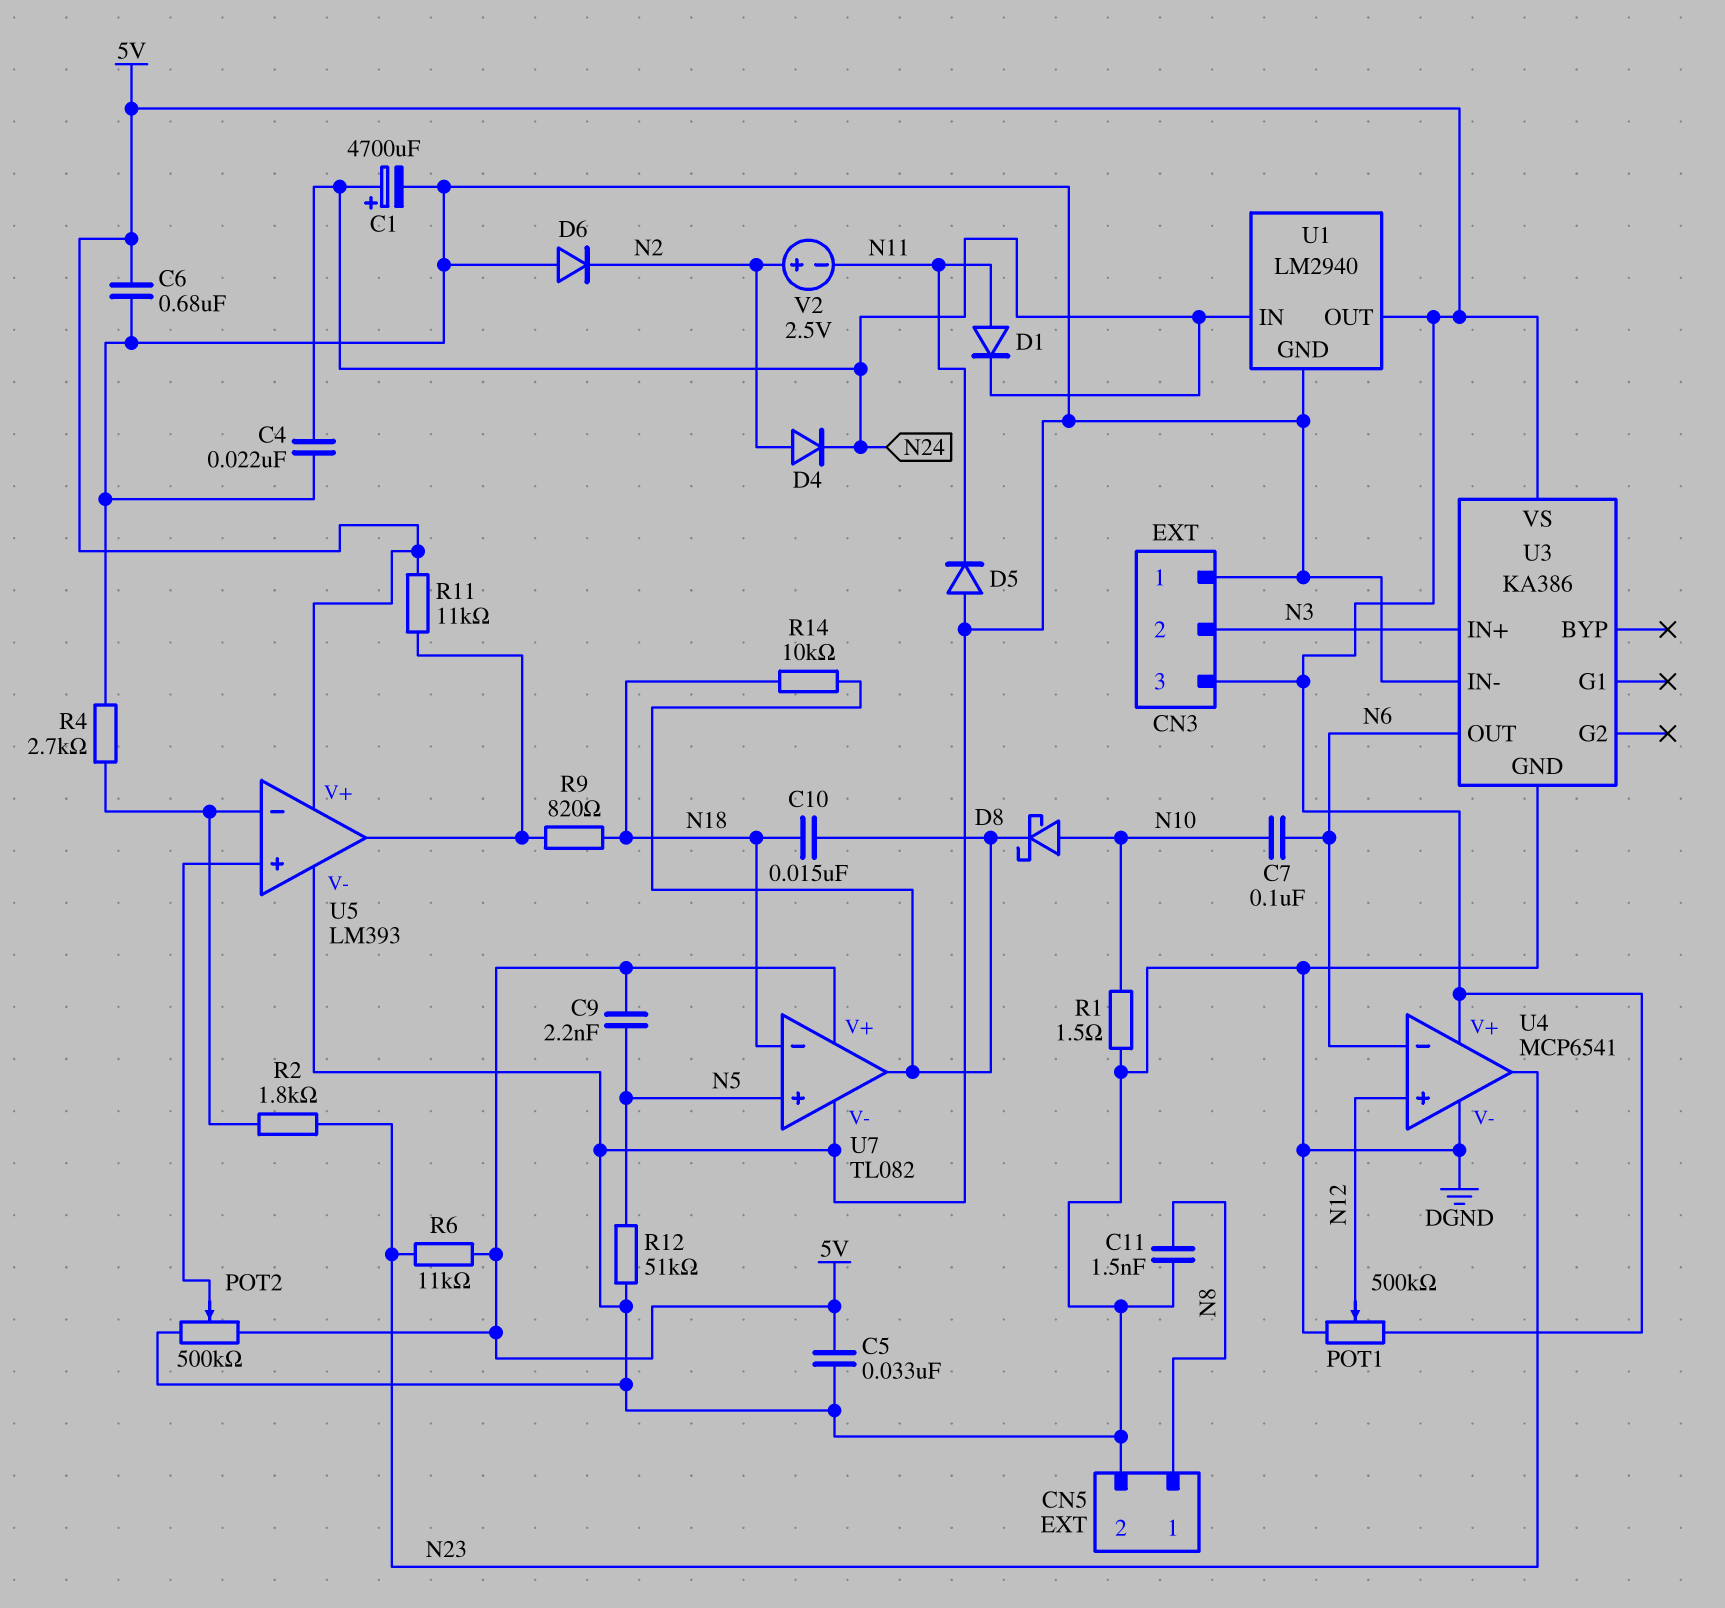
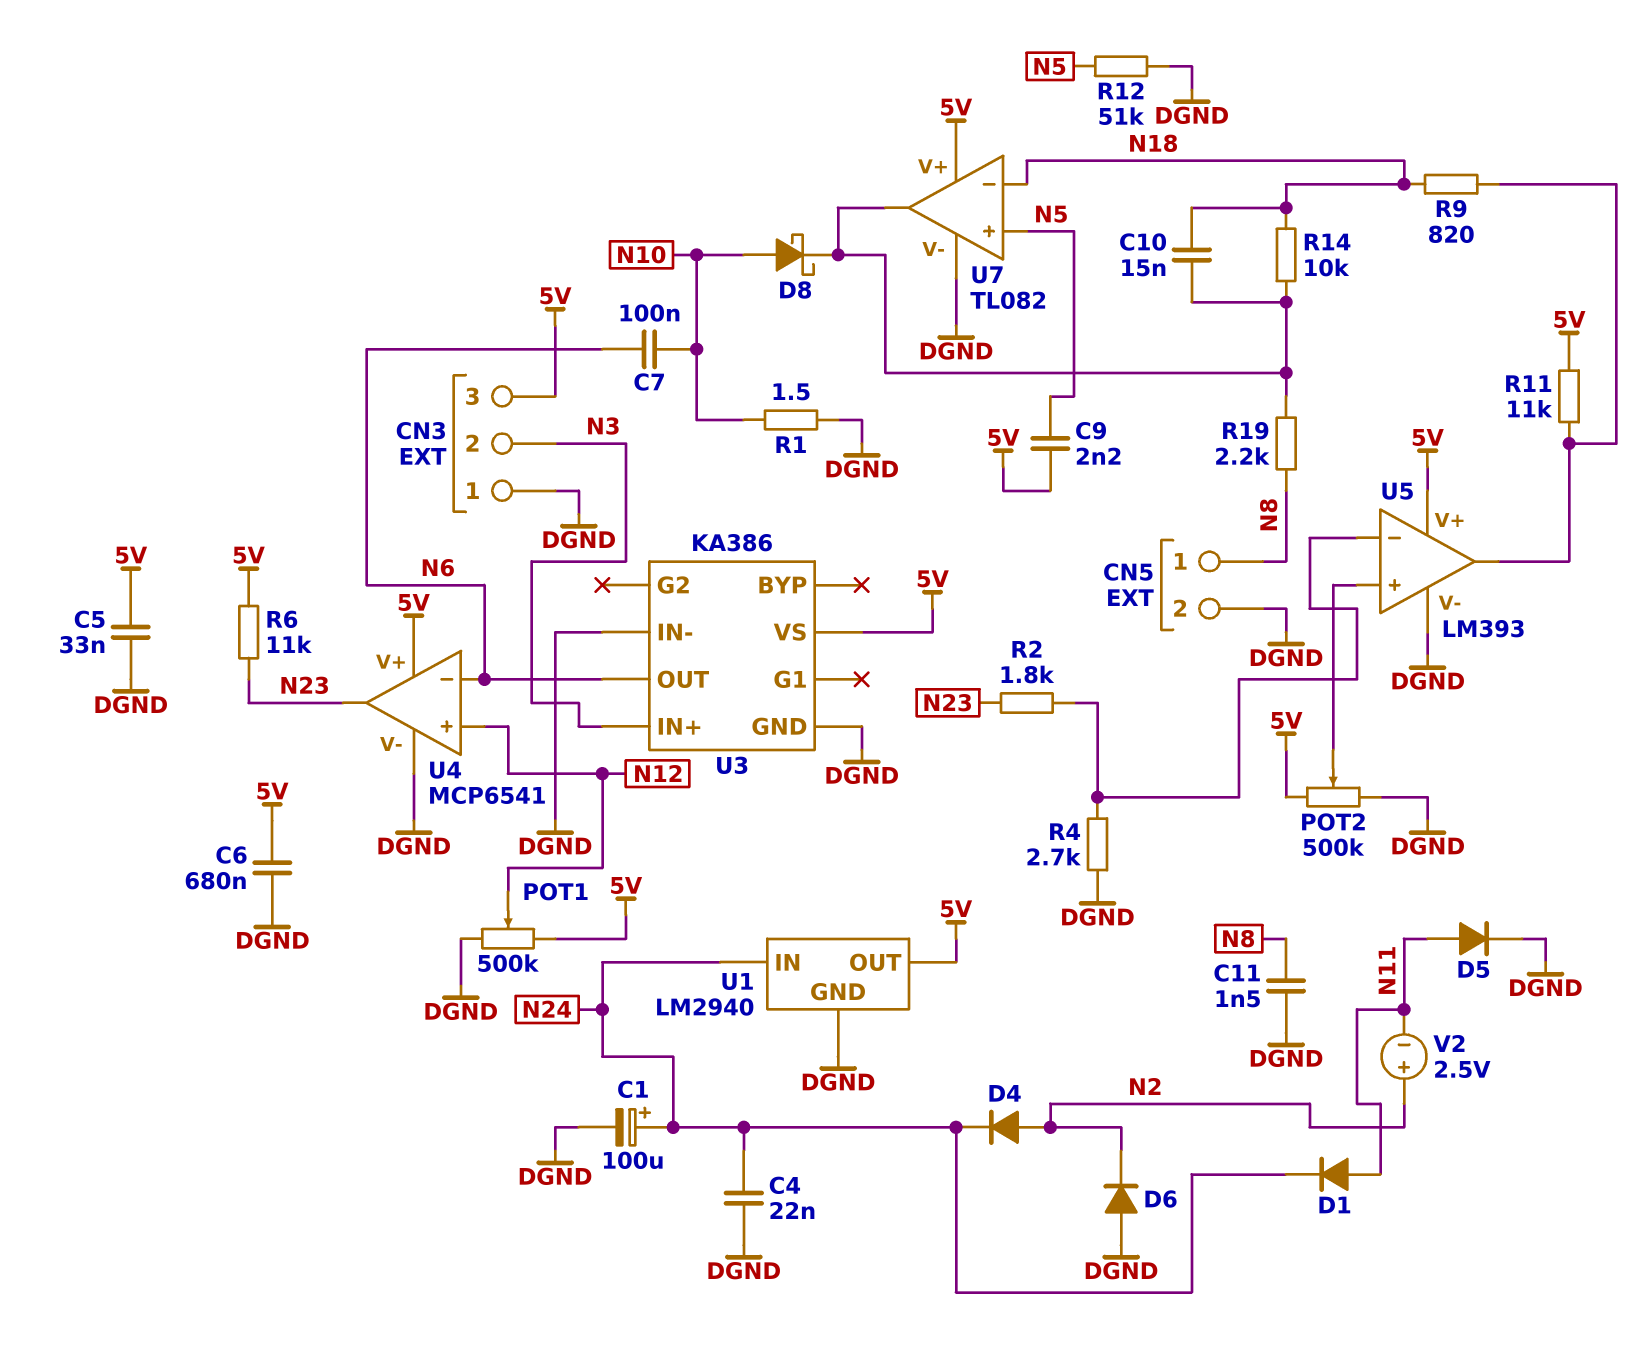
C1: 4700uF (plus N24, minus DGND) -> 100uF (plus N24, minus DGND)
D5: diode (A DGND, K N11) -> diode (A N11, K DGND)
R19: none -> 2.2k (N8, U7/out)

